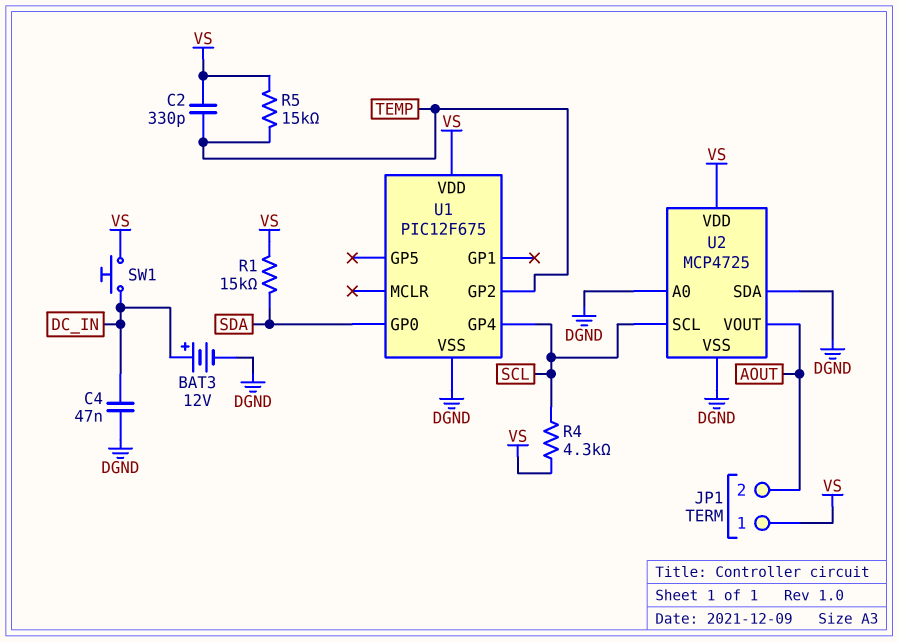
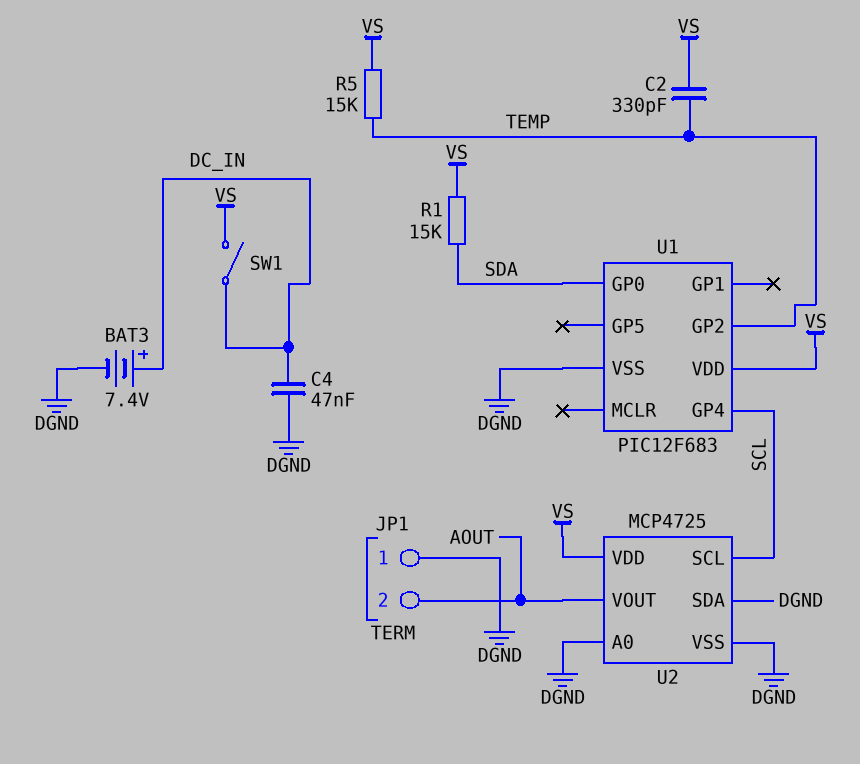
BAT3: 12V (plus DC_IN, minus DGND) -> 7.4V (plus DC_IN, minus DGND)
JP1 pin 1: VS -> DGND
R4: 4.3k (SCL, VS) -> none
SW1: button (DC_IN, VS) -> switch (DC_IN, VS)
U1: PIC12F675 -> PIC12F683

